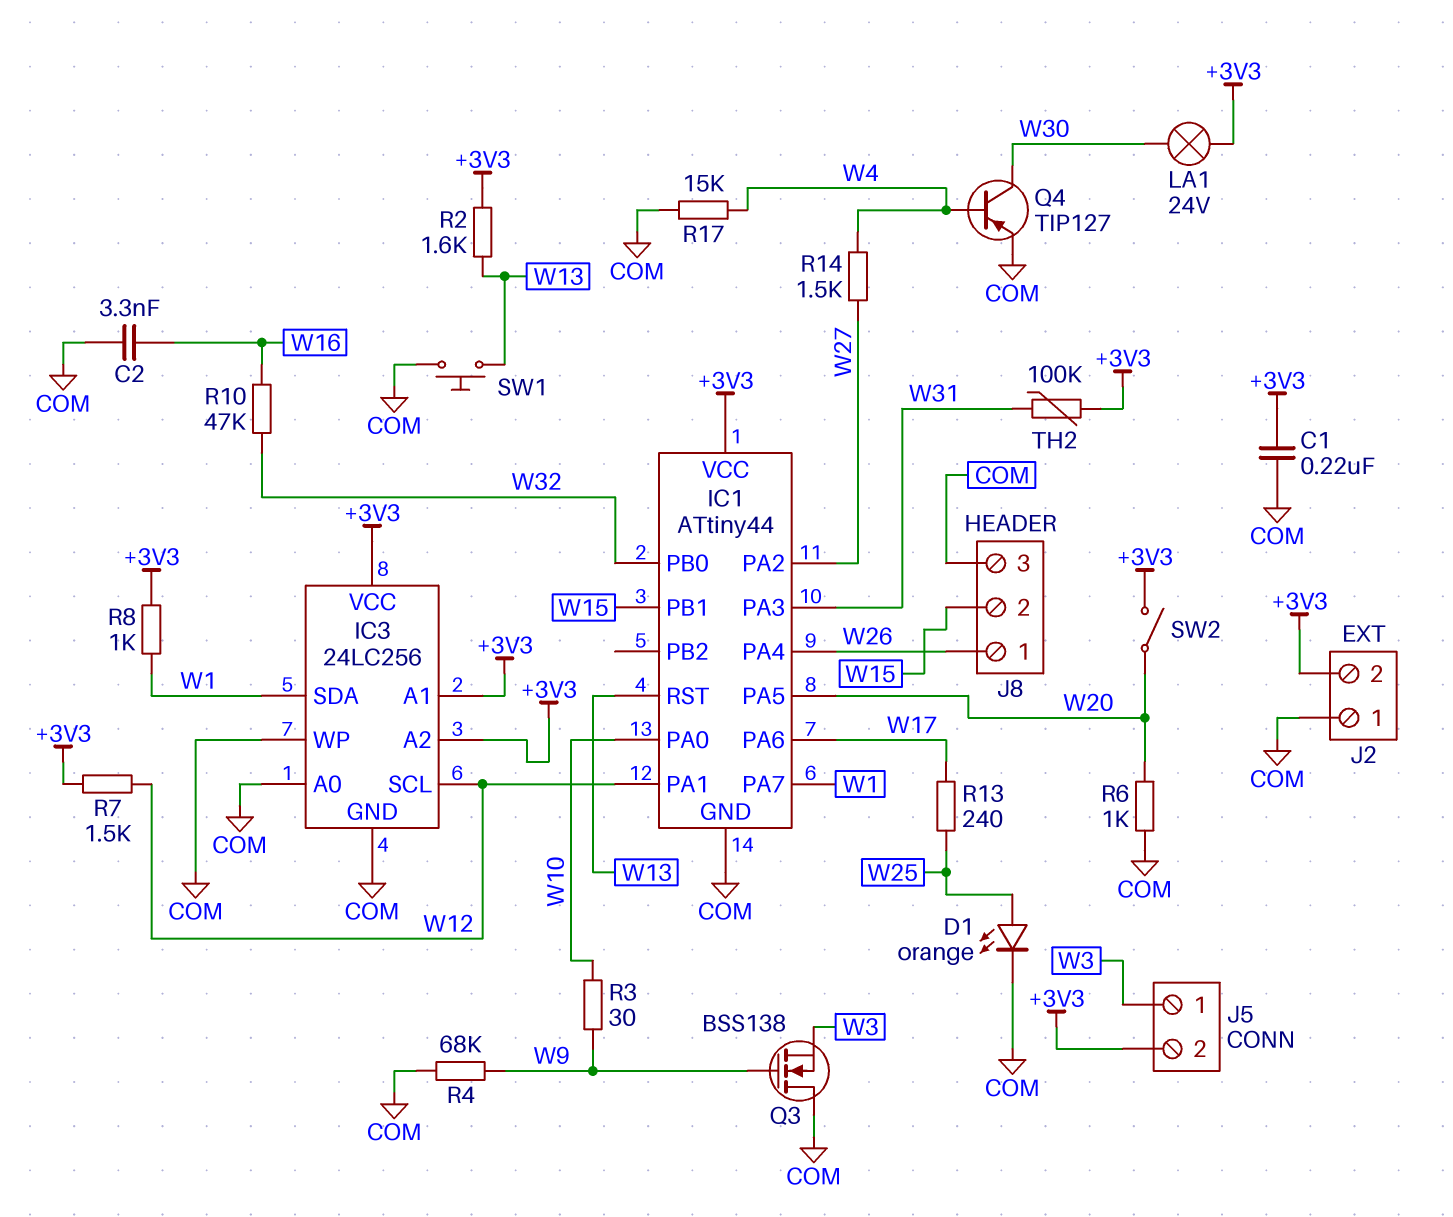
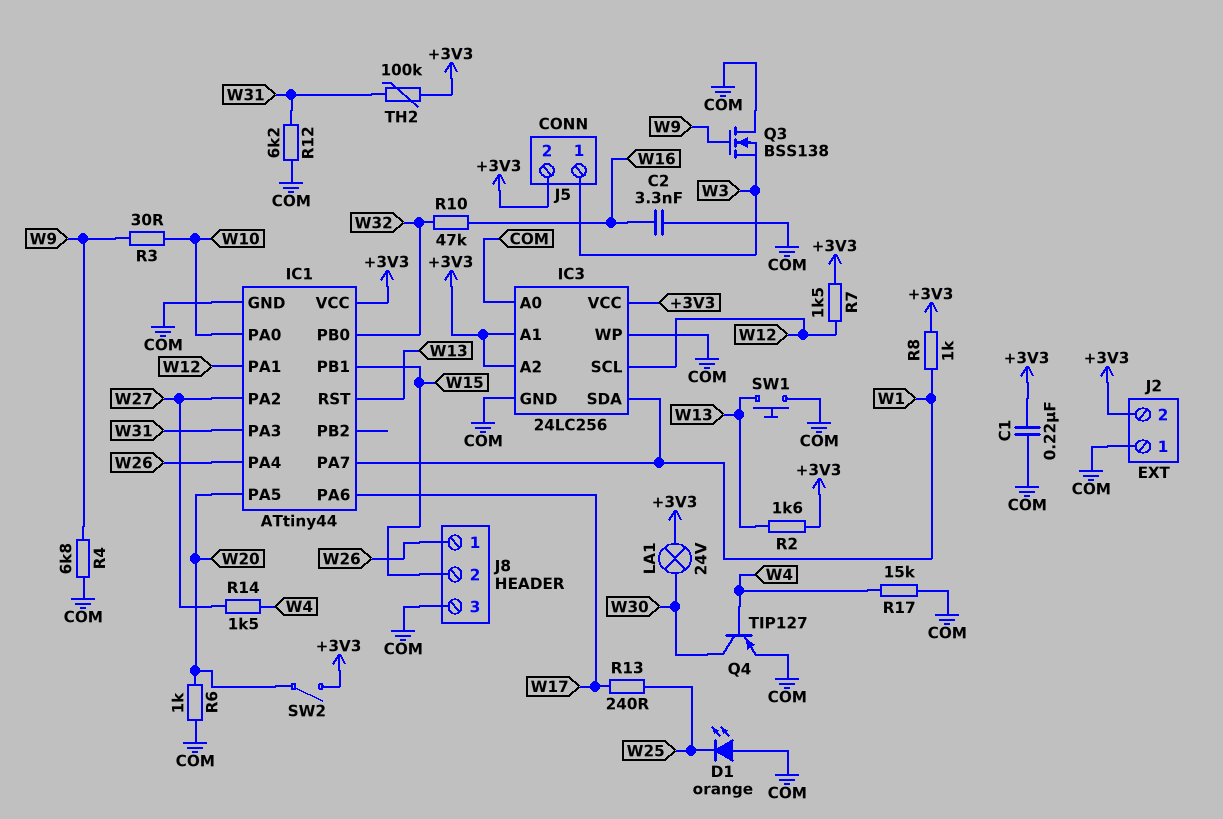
D1: LED orange (A W25, K COM) -> LED orange (A COM, K W25)
R4: 68k (COM, W9) -> 6.8k (COM, W9)
R12: none -> 6.2k (COM, W31)

